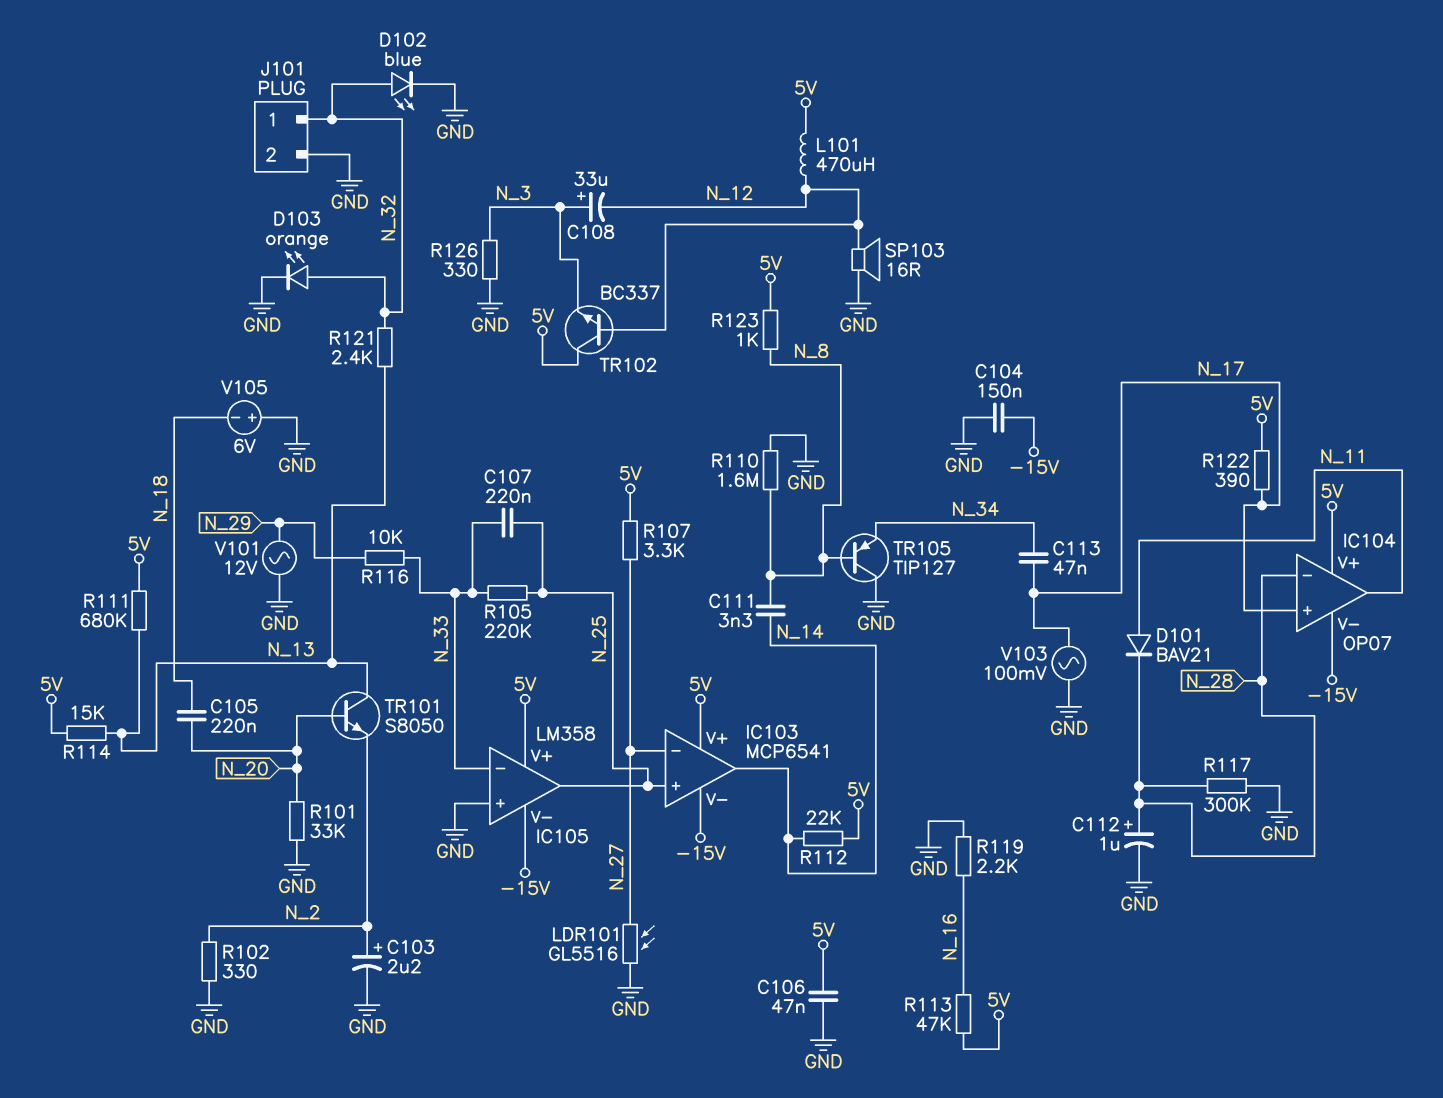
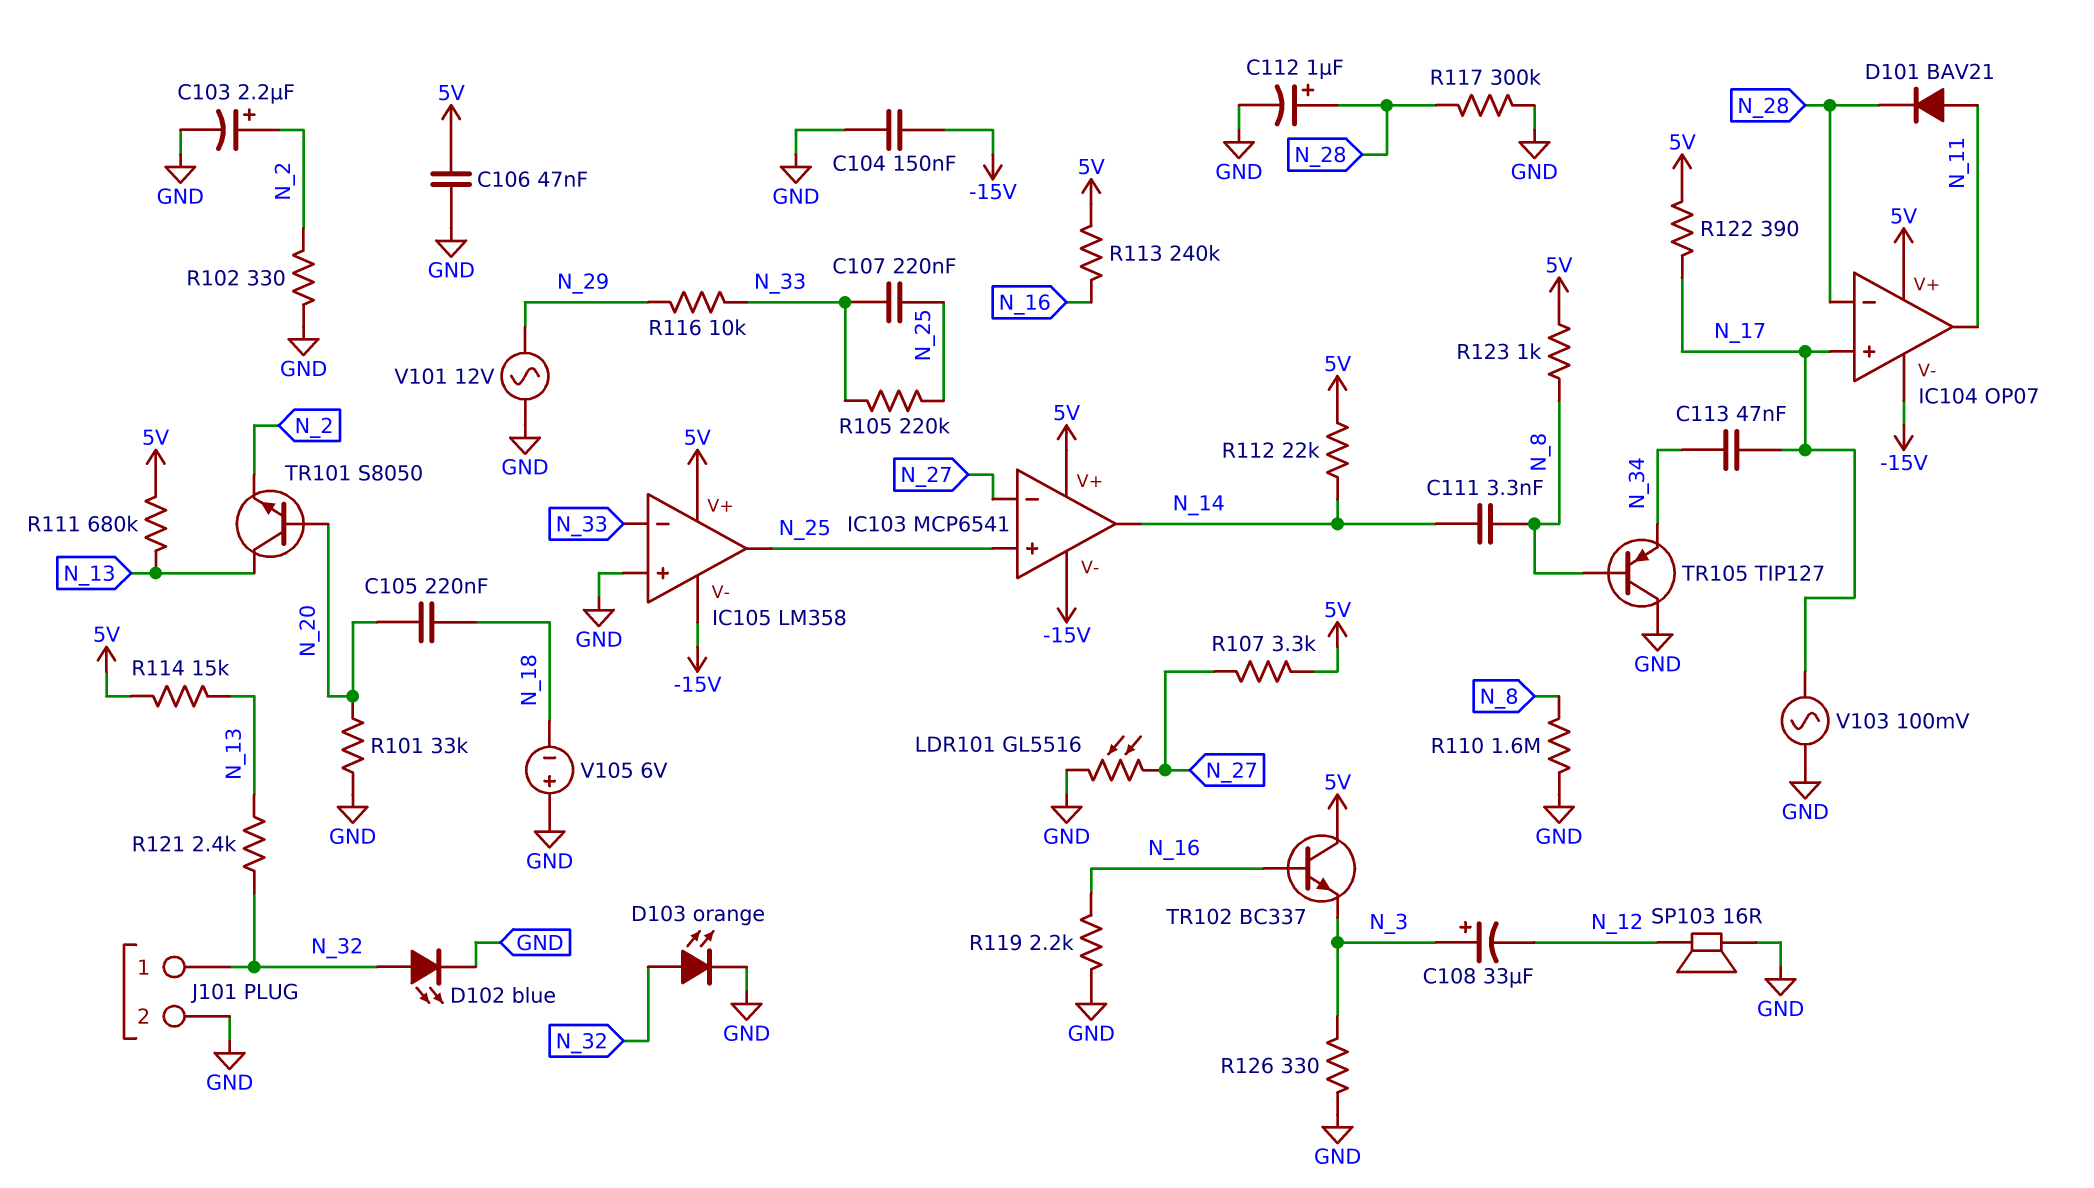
L101: 470uH (5V, N_12) -> none
R113: 47k (5V, N_16) -> 240k (5V, N_16)
TR102: NPN BC337 (B N_12, C 5V, E N_3) -> NPN BC337 (B N_16, C 5V, E N_3)

